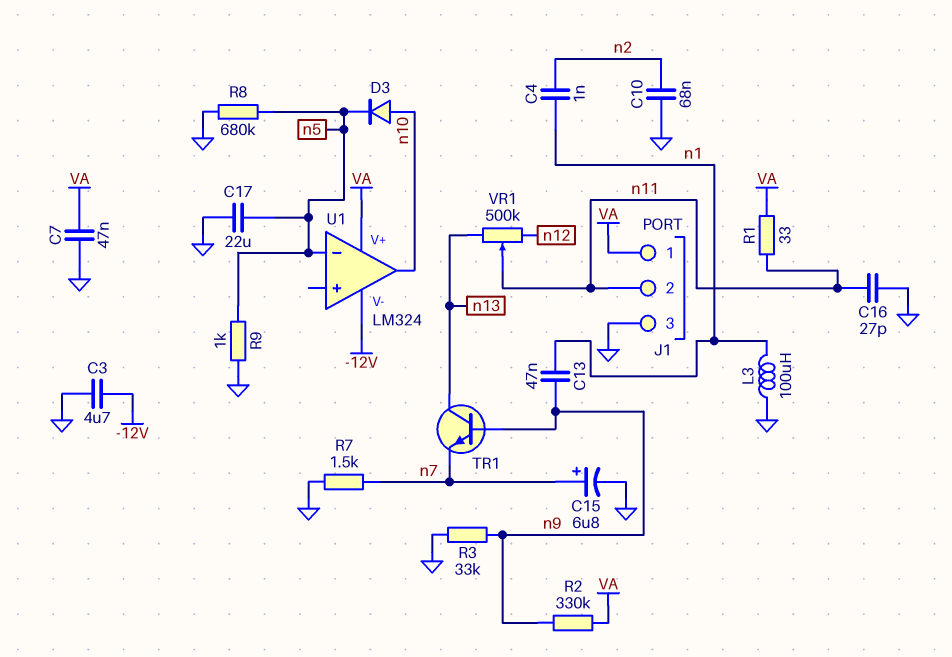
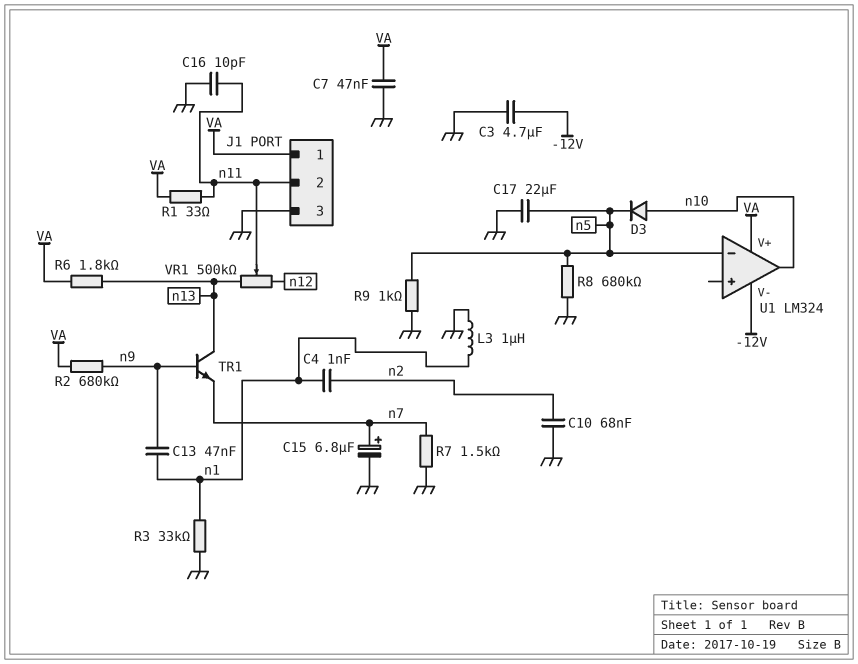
C16: 27pF (GND, n11) -> 10pF (GND, n11)
L3: 100uH (GND, n1) -> 1uH (GND, n1)
R2: 330k (VA, n9) -> 680k (VA, n9)
R3: 33k (GND, n9) -> 33k (GND, n1)
R6: none -> 1.8k (VA, n13)

